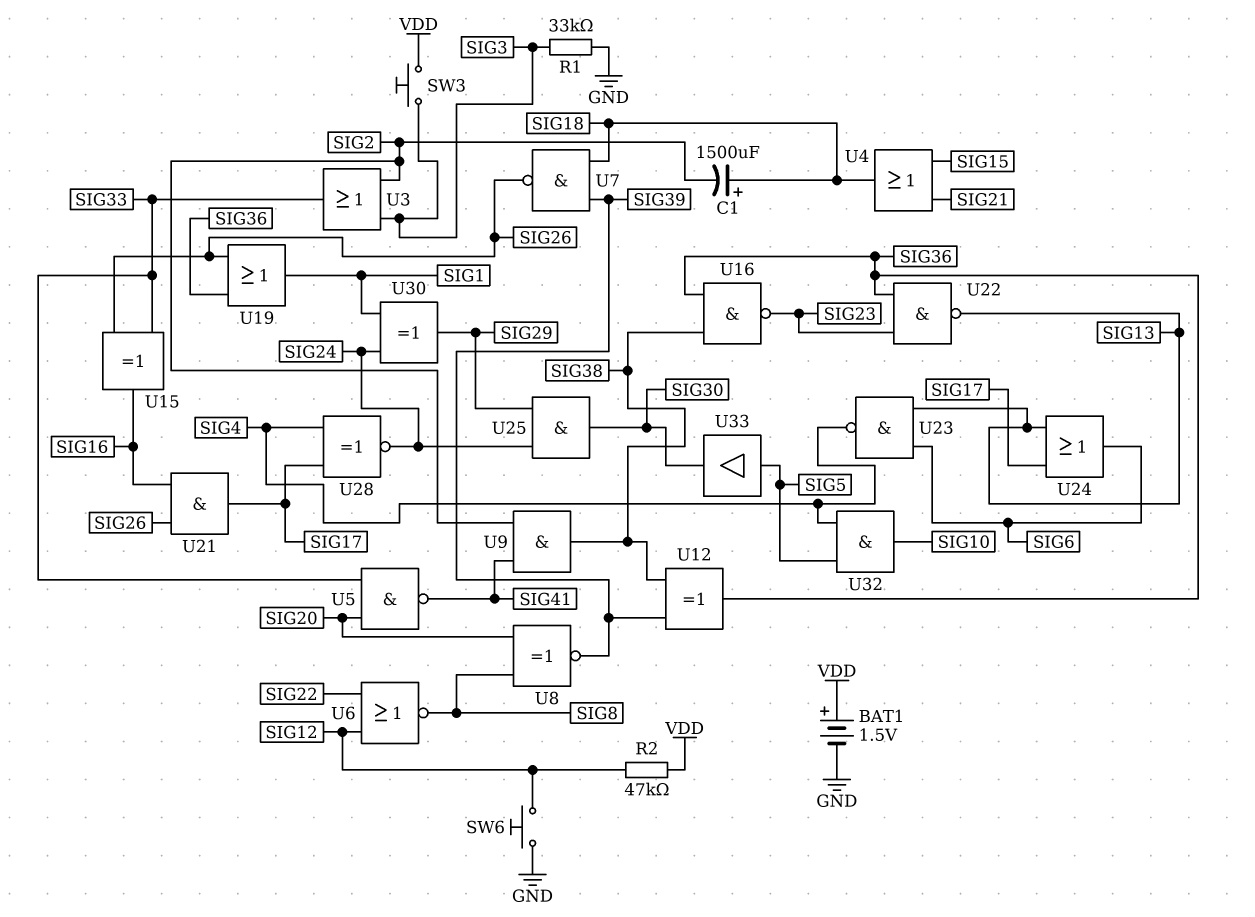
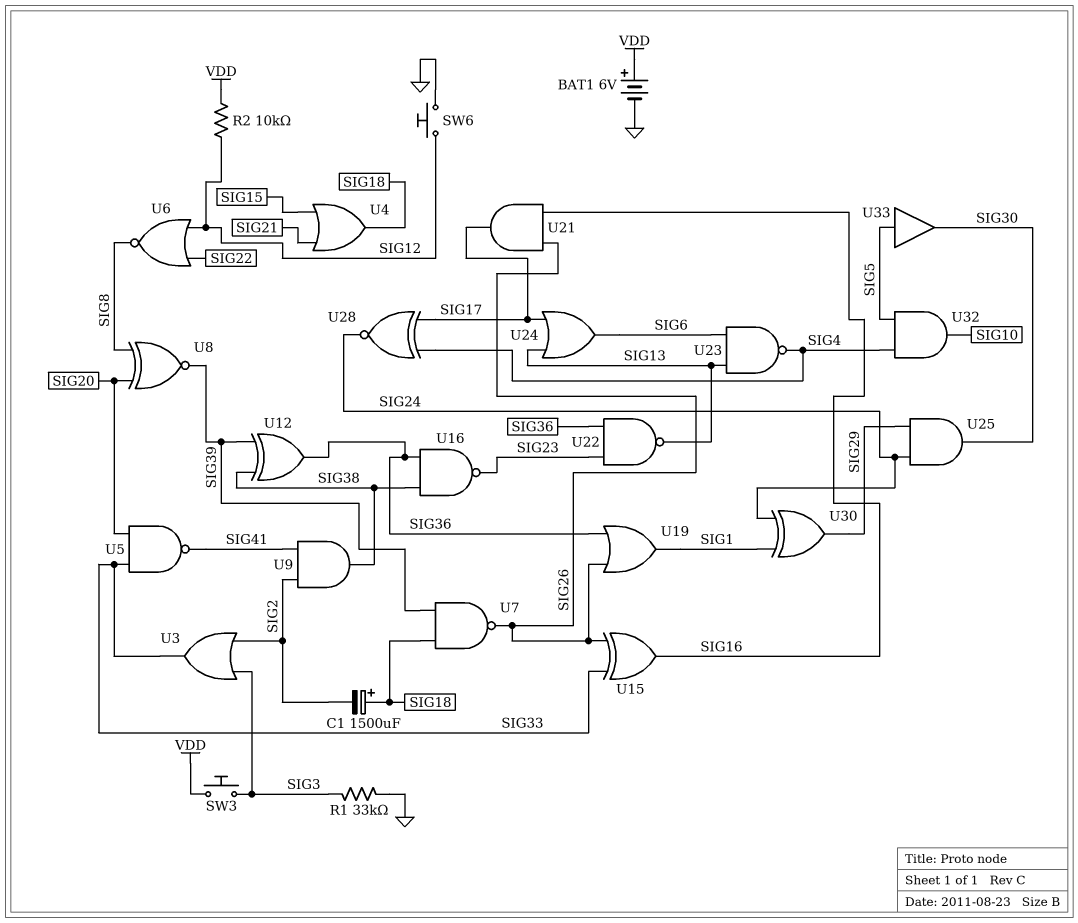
BAT1: 1.5V (plus VDD, minus GND) -> 6V (plus VDD, minus GND)
R2: 47k (SIG12, VDD) -> 10k (SIG12, VDD)

